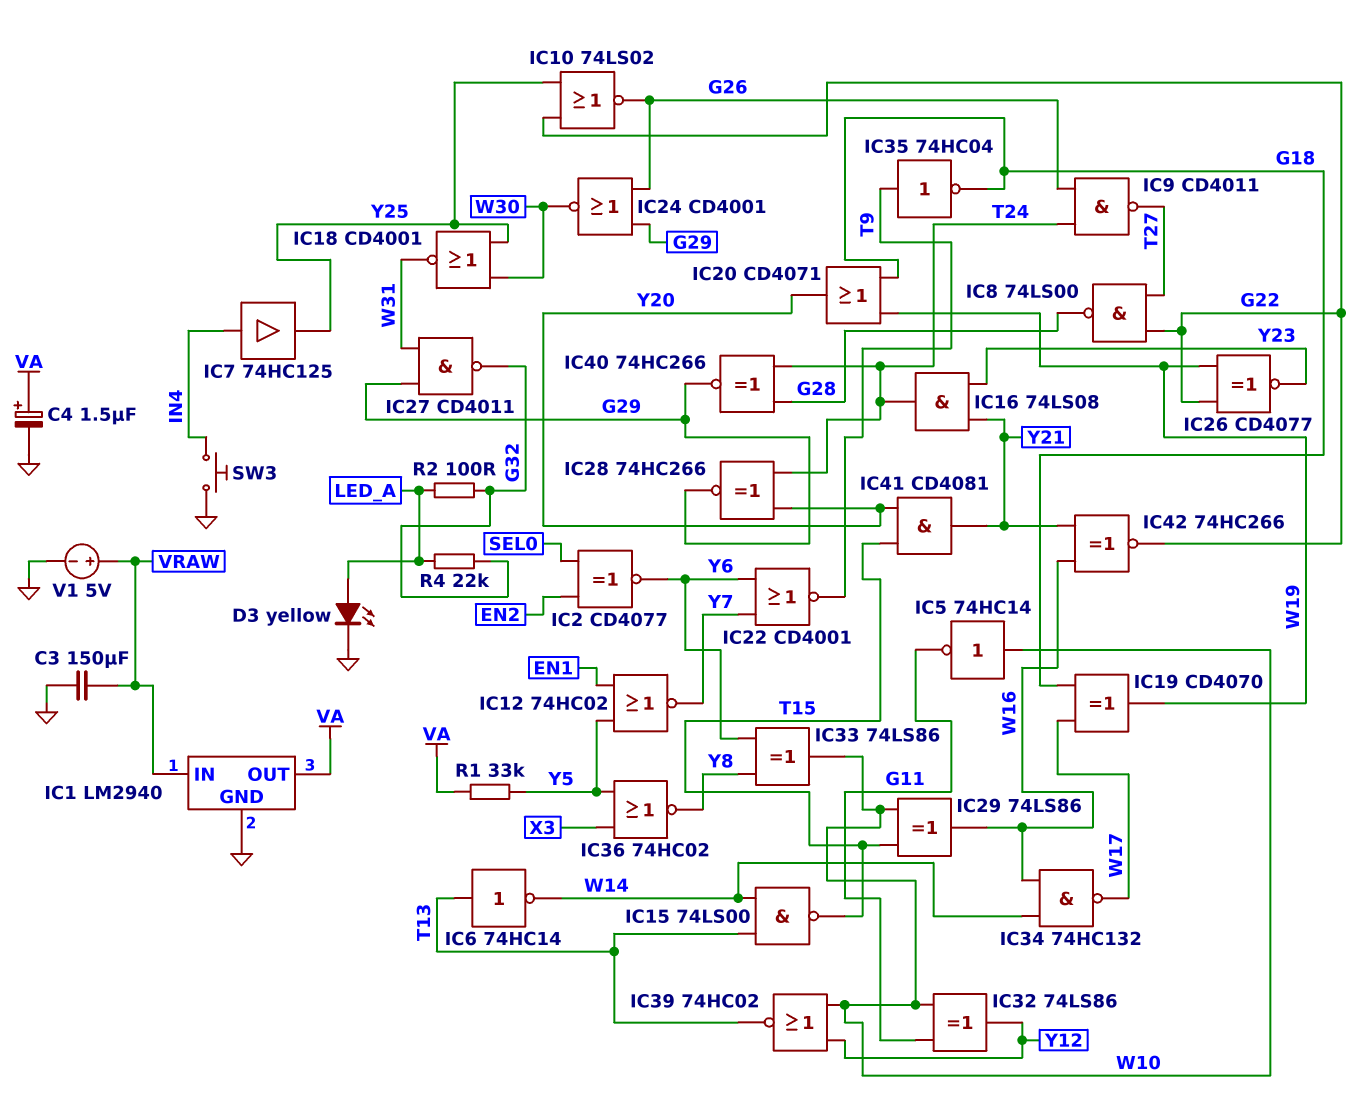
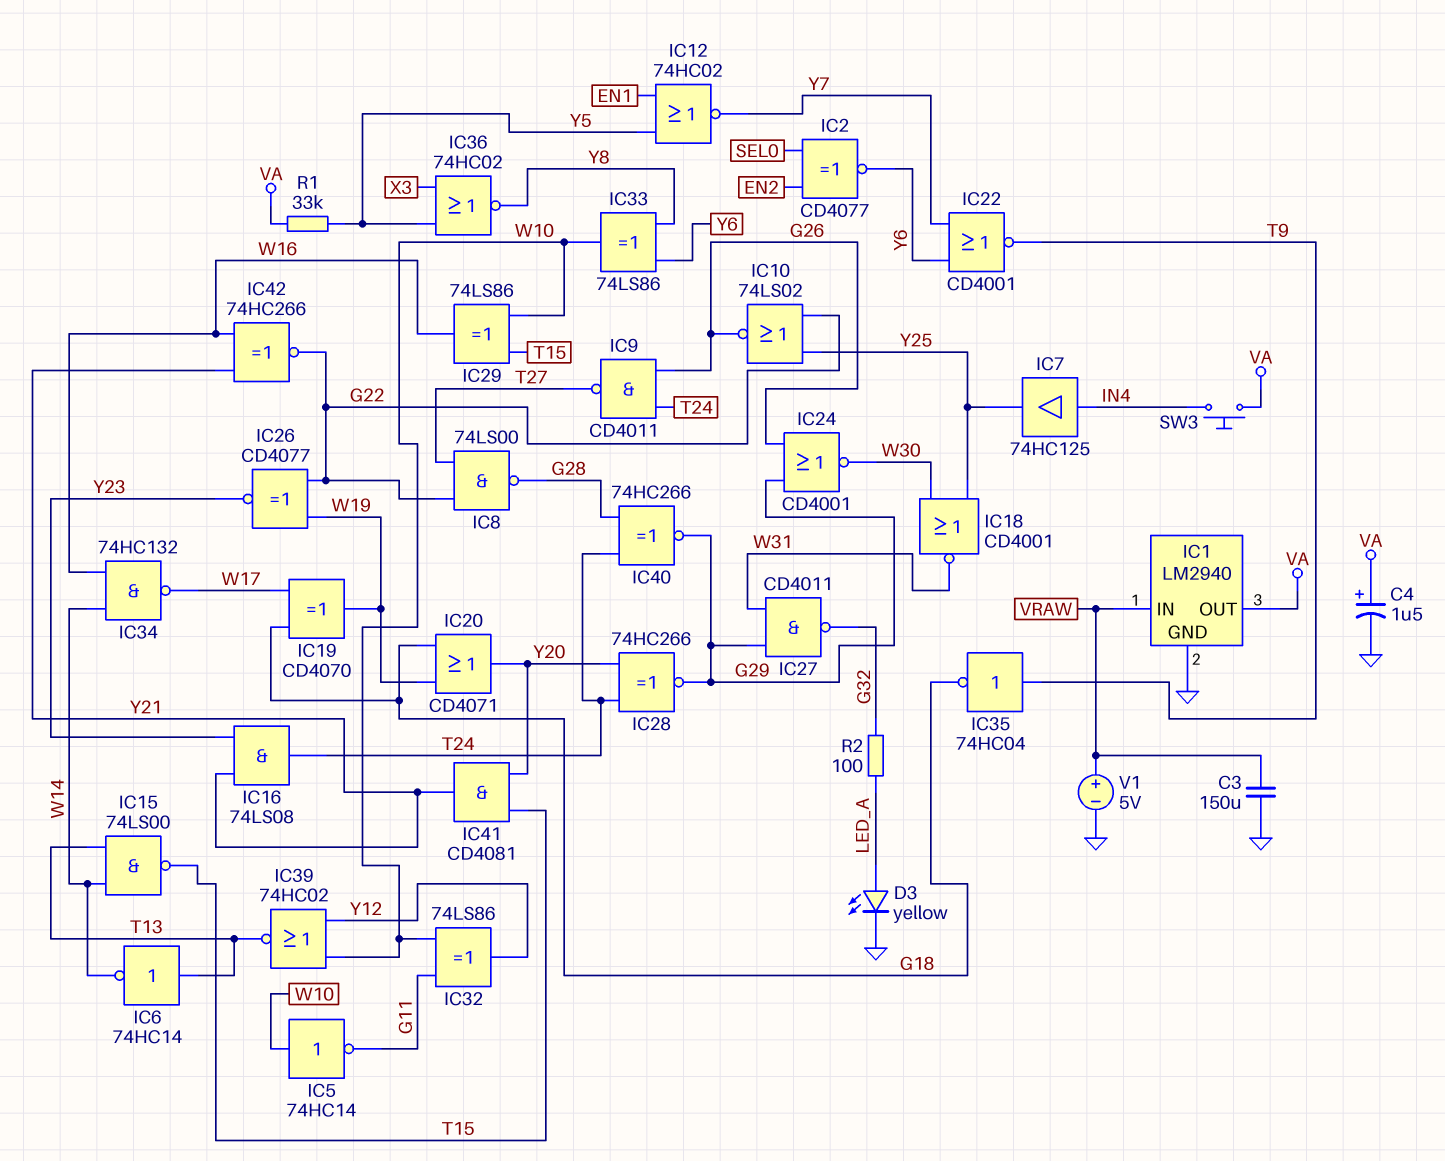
R4: 22k (G32, LED_A) -> none
SW3: button (GND, IN4) -> button (IN4, VA)

